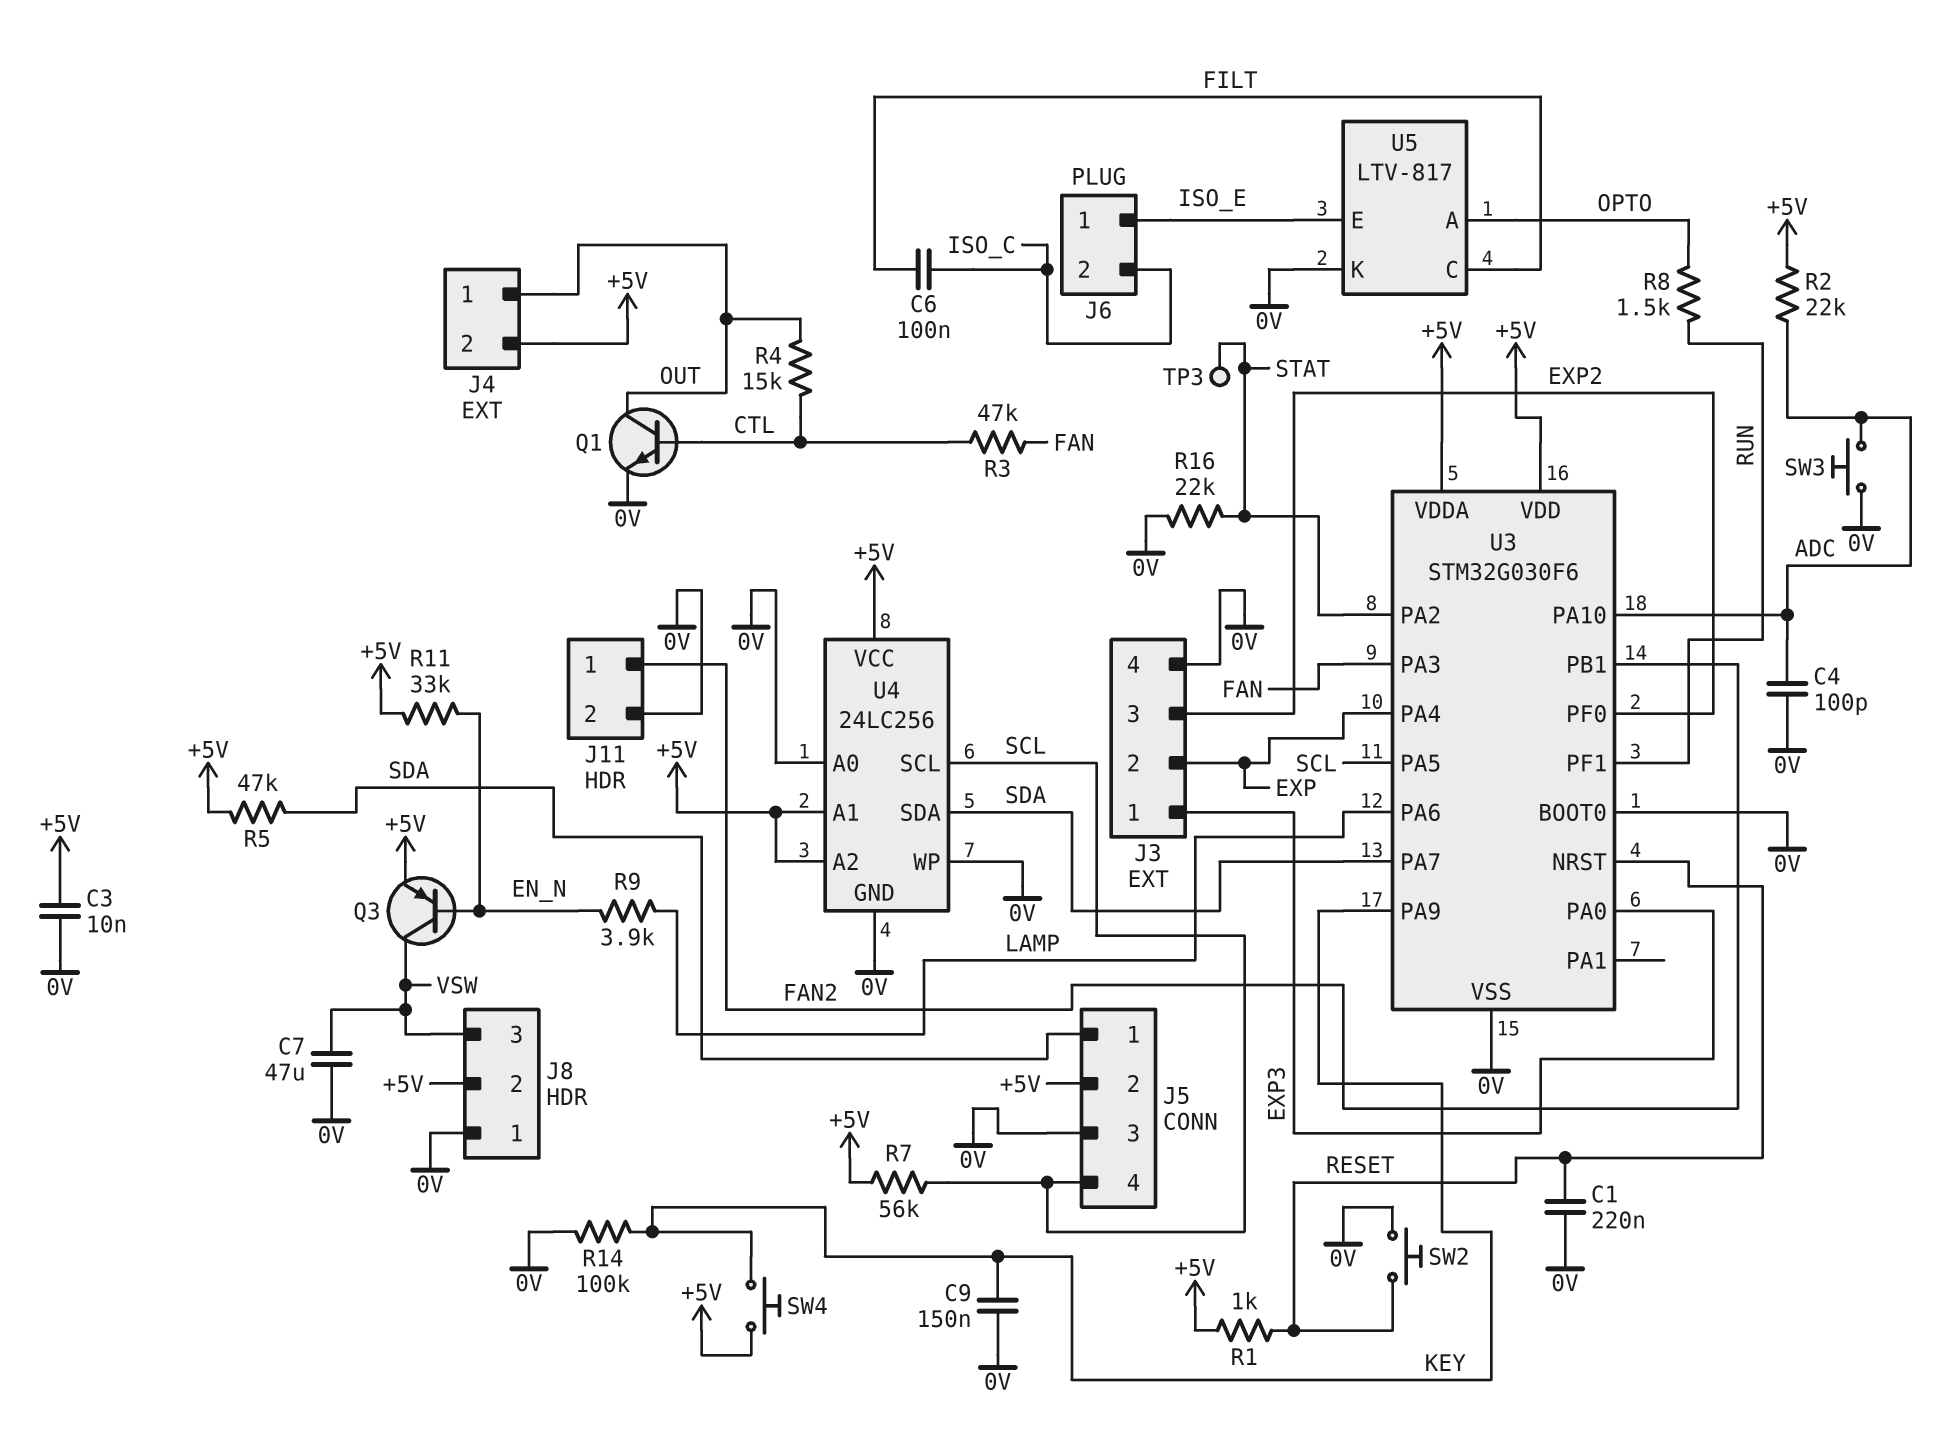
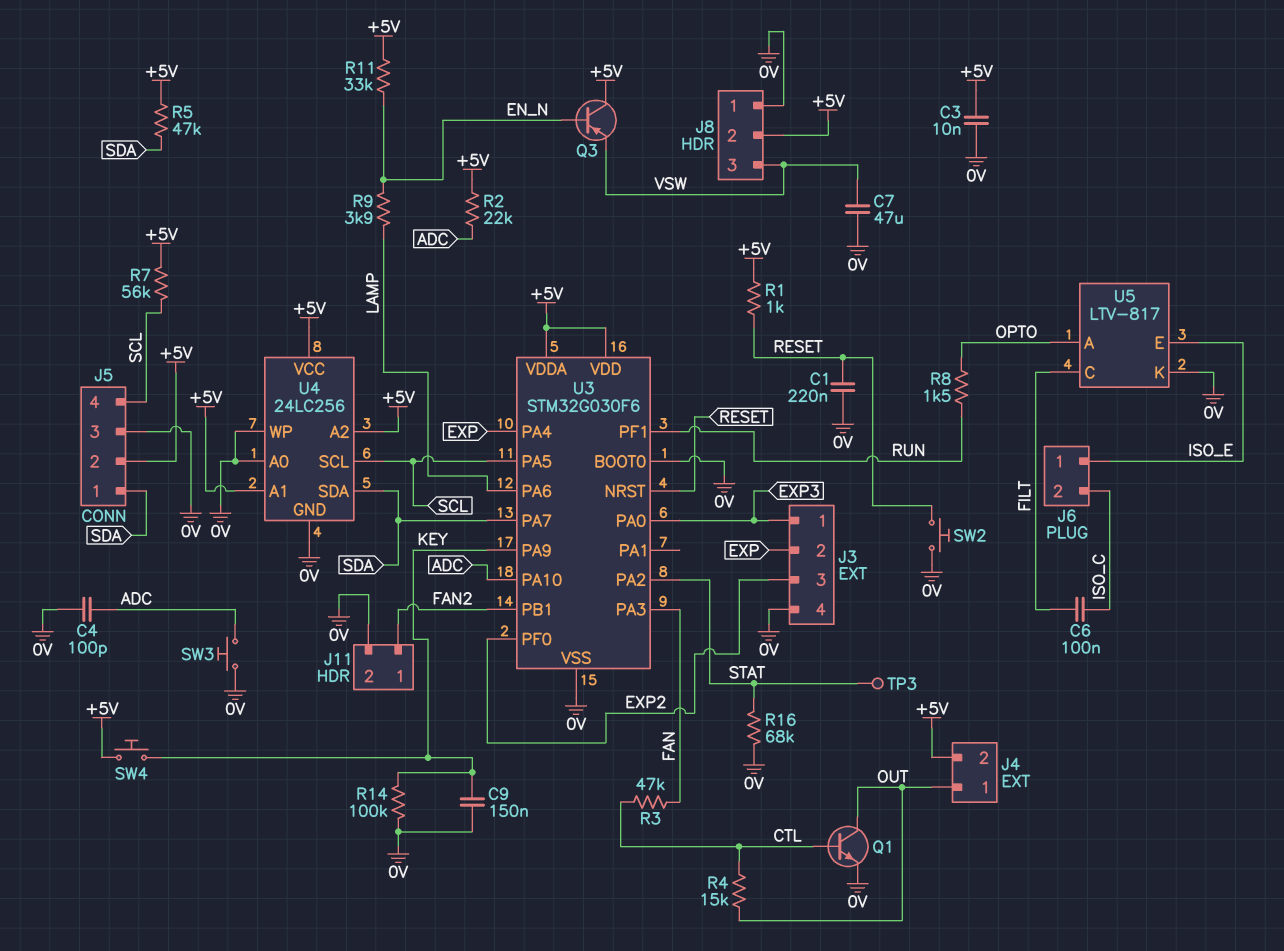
Q3: PNP (B EN_N, C VSW, E +5V) -> PNP (B EN_N, C +5V, E VSW)
R16: 22k (0V, STAT) -> 68k (0V, STAT)

